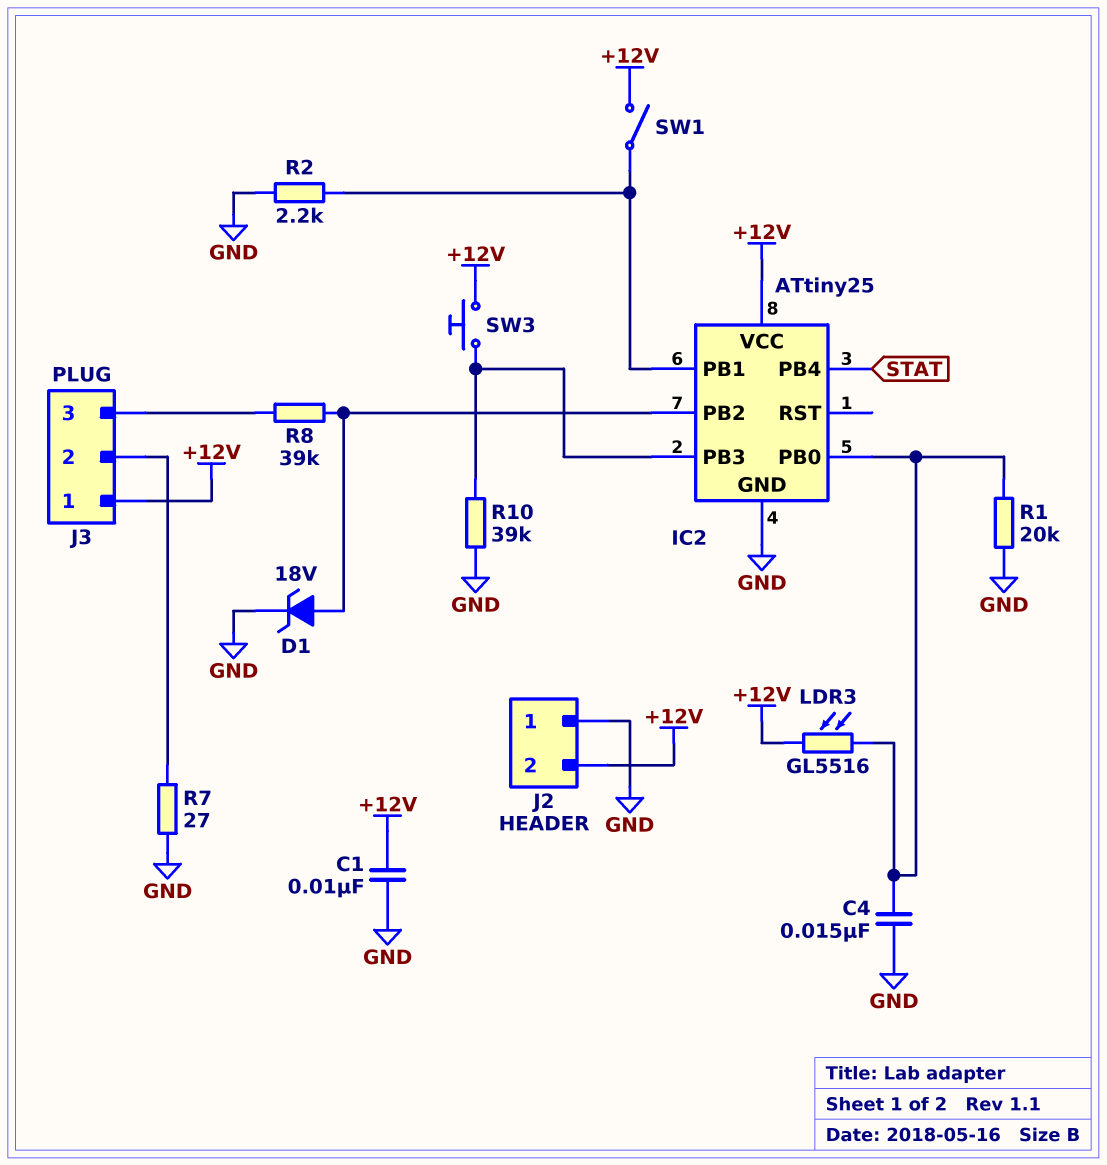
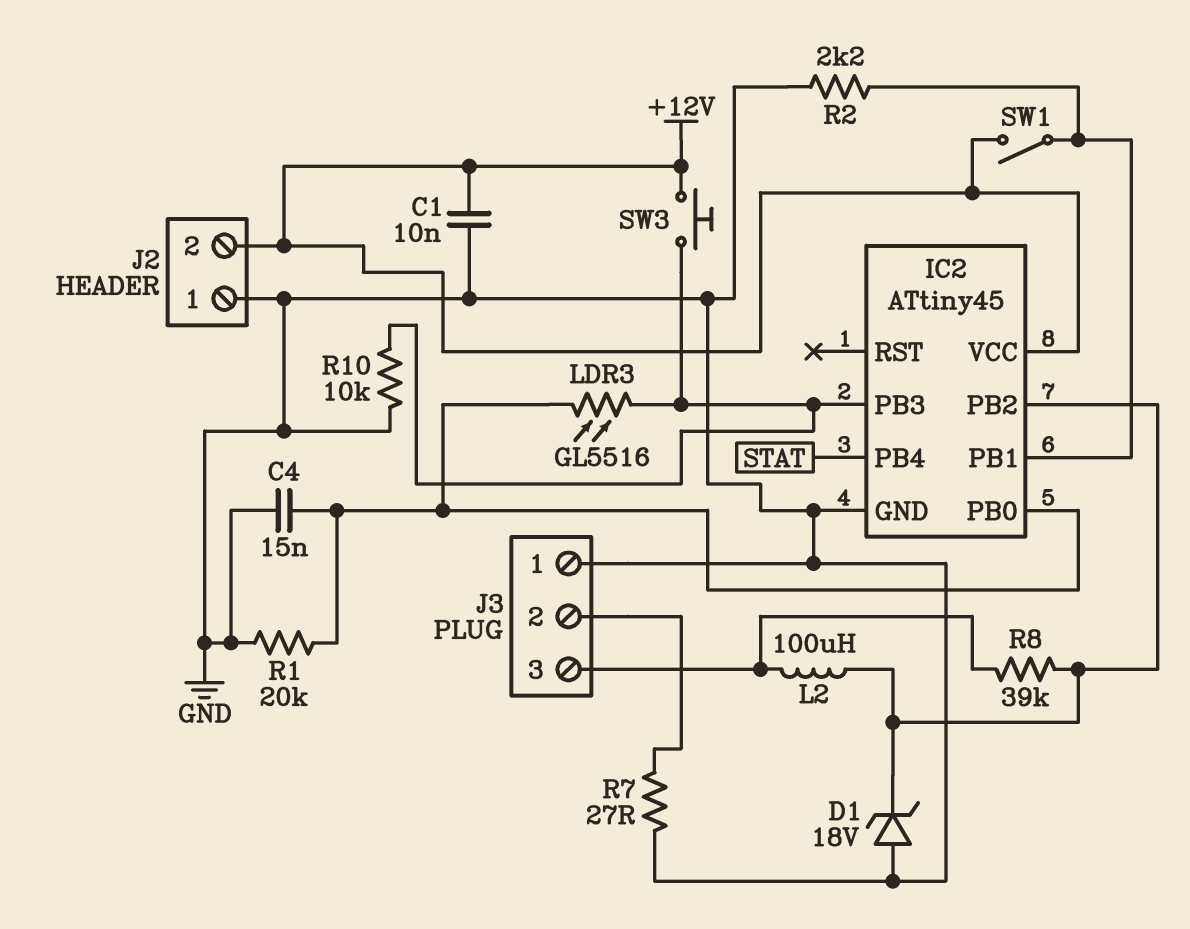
D1: zener 18V (A IC2/PB2, K GND) -> zener 18V (A GND, K IC2/PB2)
IC2: ATtiny25 -> ATtiny45
J3 pin 1: +12V -> GND
L2: none -> 100uH (IC2/PB2, J3/3)
LDR3: GL5516 (+12V, IC2/PB0) -> GL5516 (IC2/PB0, IC2/PB3)
R10: 39k (GND, IC2/PB3) -> 10k (GND, IC2/PB3)

